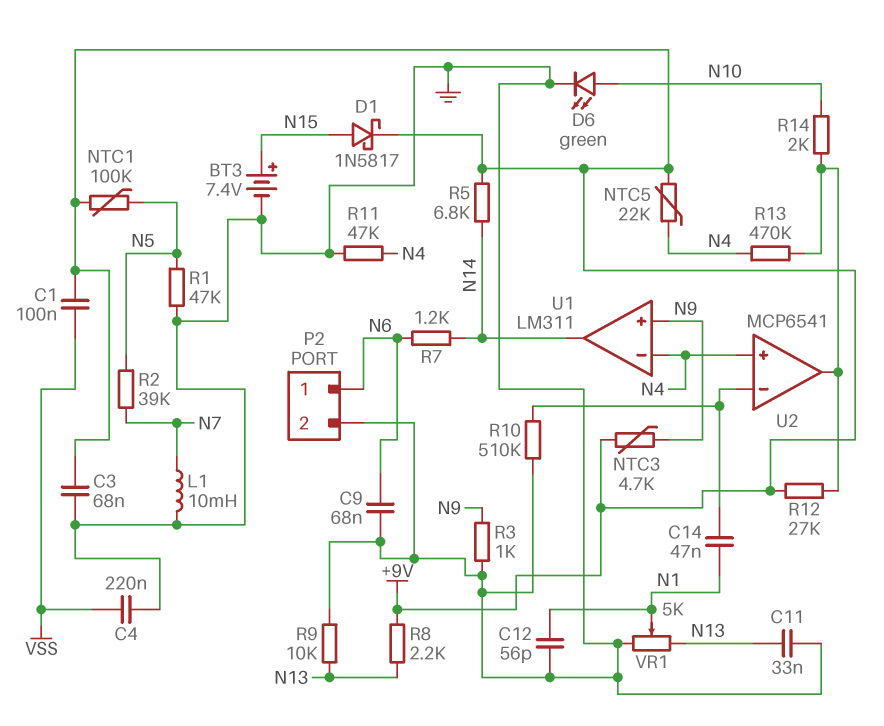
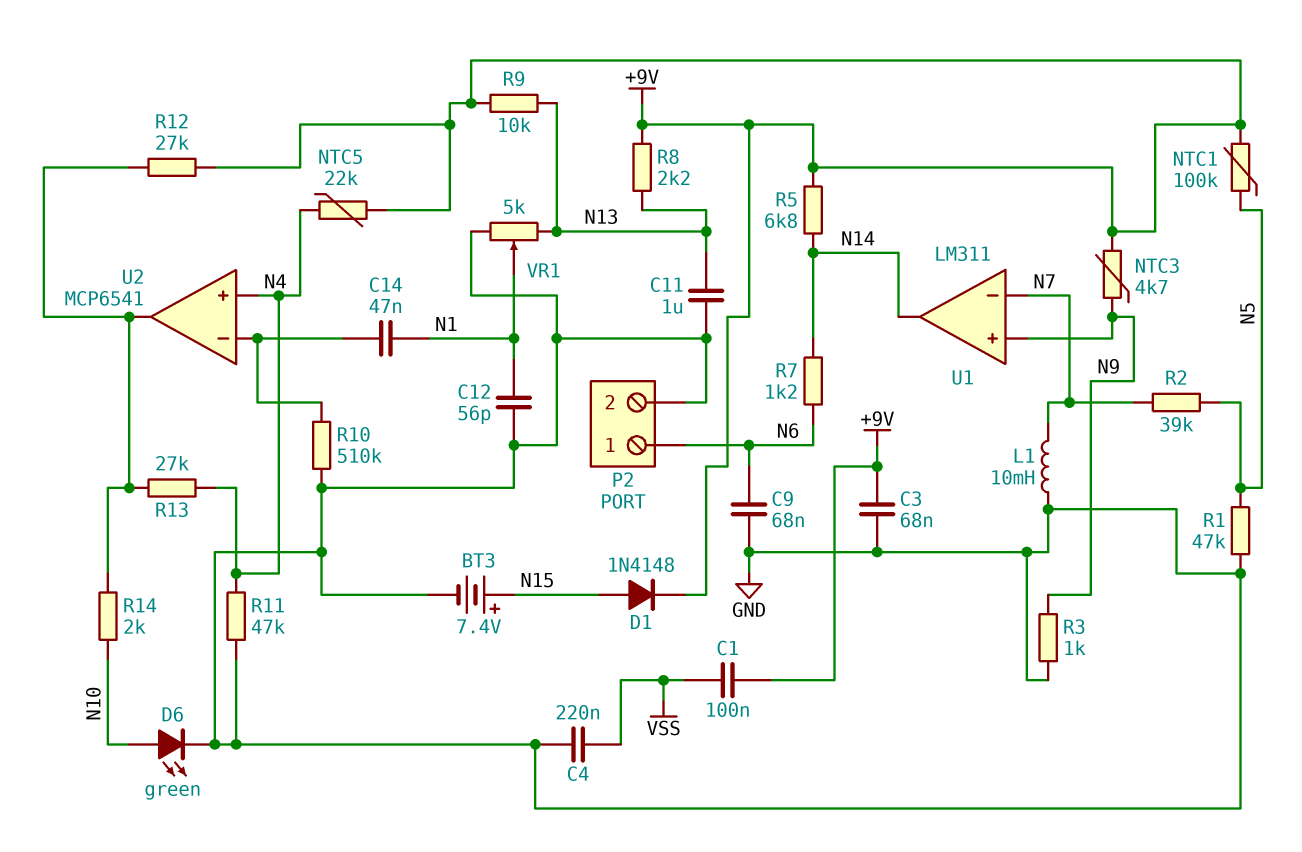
C11: 33nF (GND, N13) -> 1uF (GND, N13)
D1: schottky 1N5817 (A N15, K +9V) -> diode 1N4148 (A N15, K +9V)
R9: 10k (GND, N13) -> 10k (+9V, N13)
R13: 470k (N4, U2/out) -> 27k (N4, U2/out)
U1 pin in-: N4 -> N7

